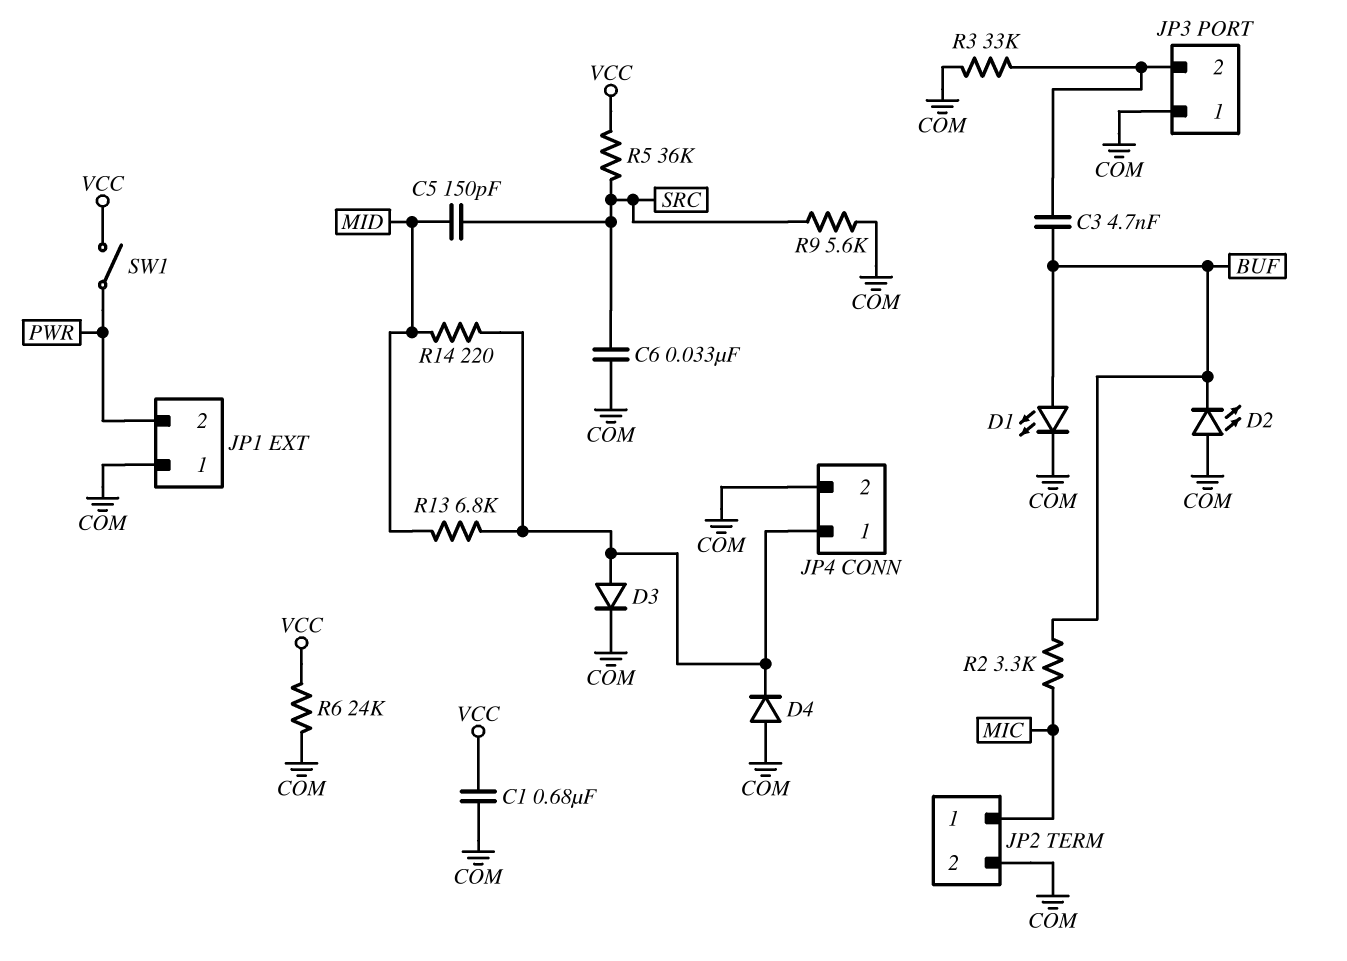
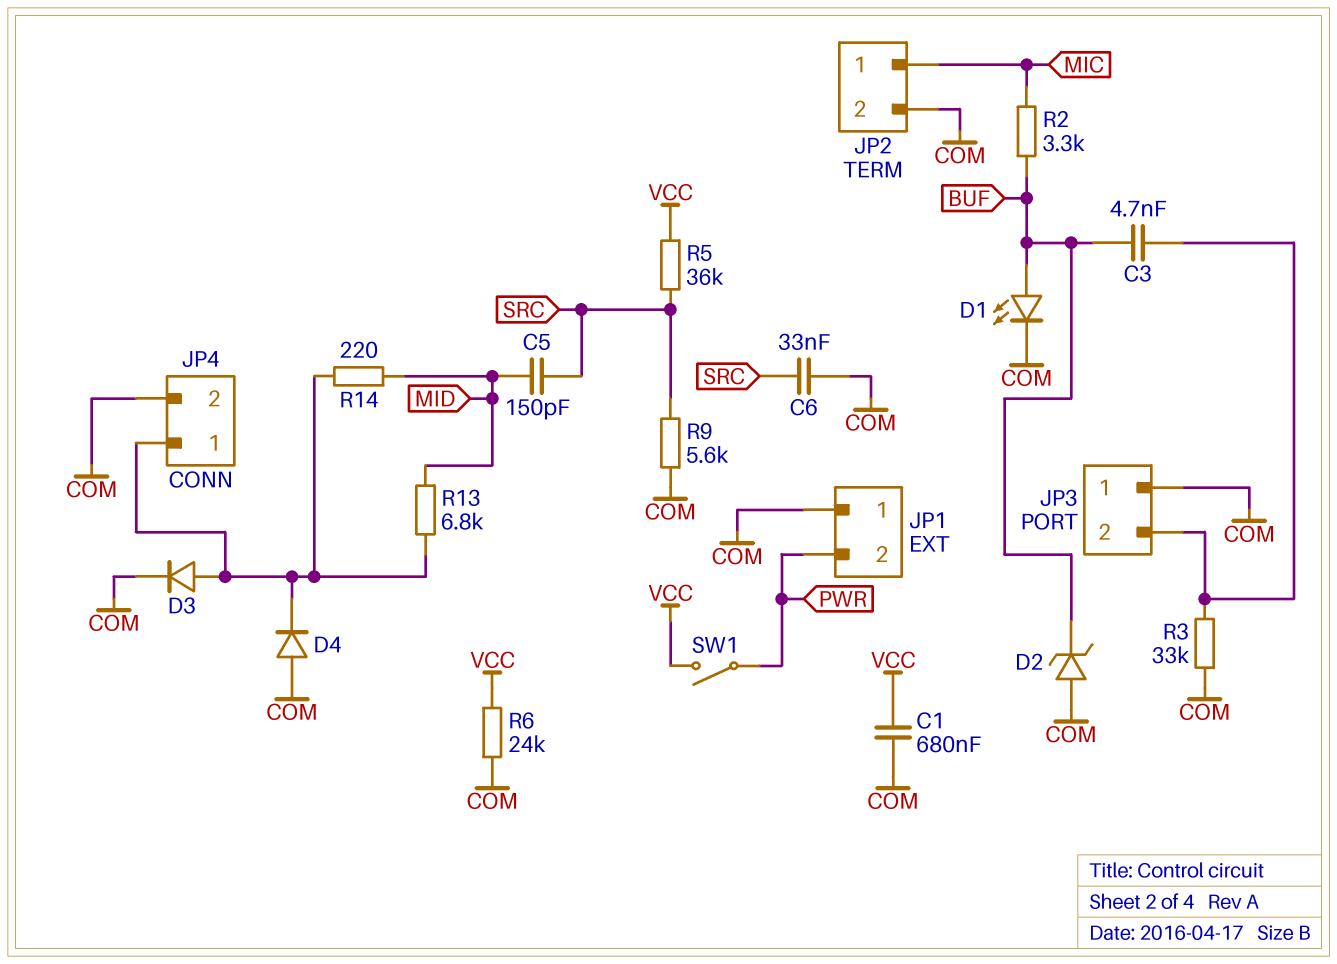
D2: LED (A COM, K BUF) -> zener (A COM, K BUF)

